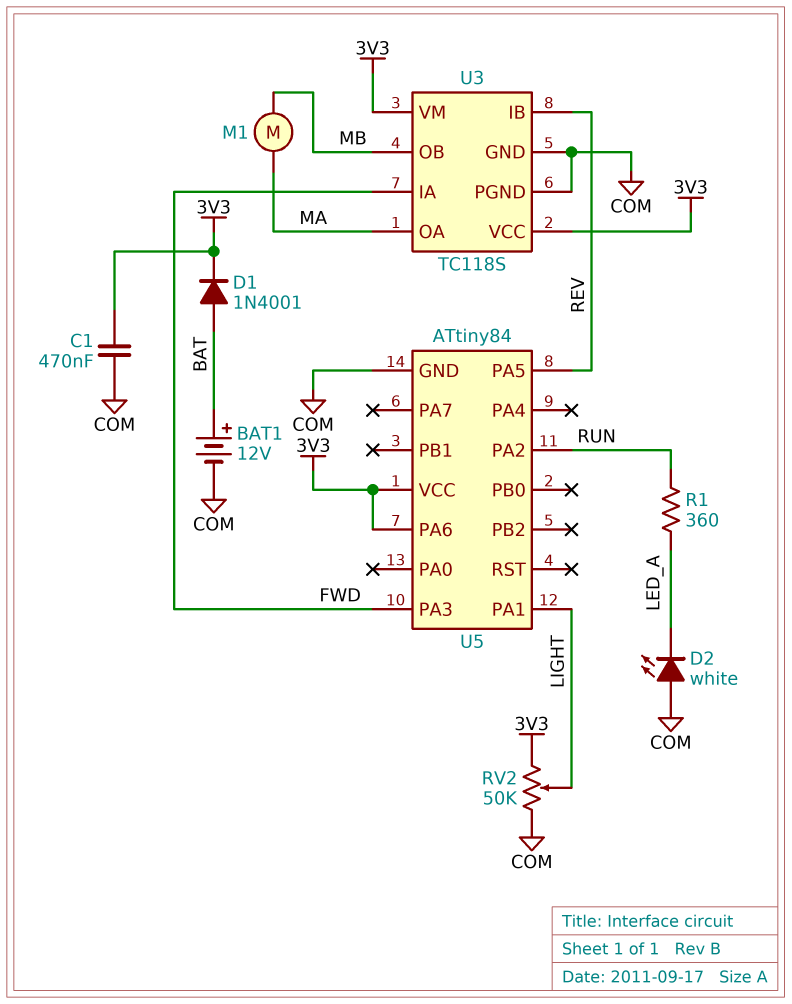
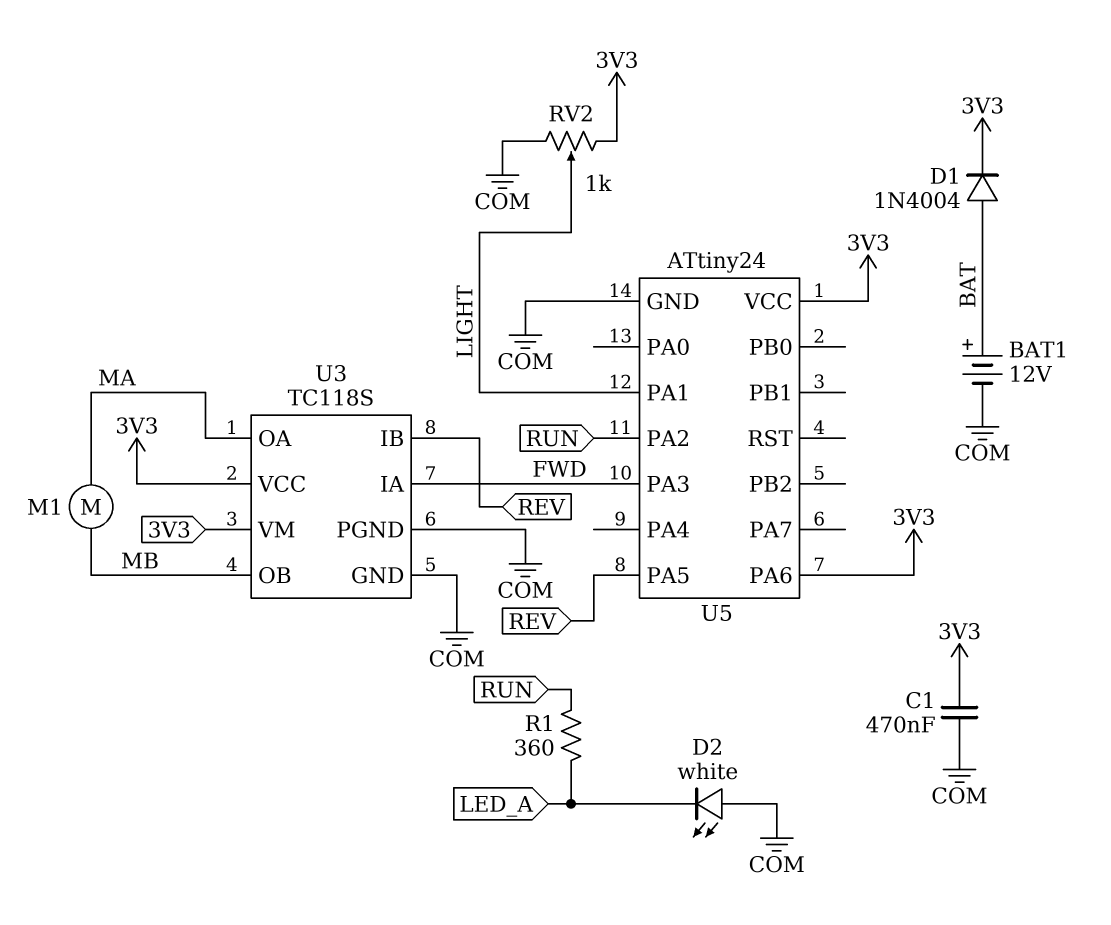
D1: diode 1N4001 (A BAT, K 3V3) -> diode 1N4004 (A BAT, K 3V3)
RV2: 50k (3V3, COM, wiper LIGHT) -> 1k (3V3, COM, wiper LIGHT)
U5: ATtiny84 -> ATtiny24

